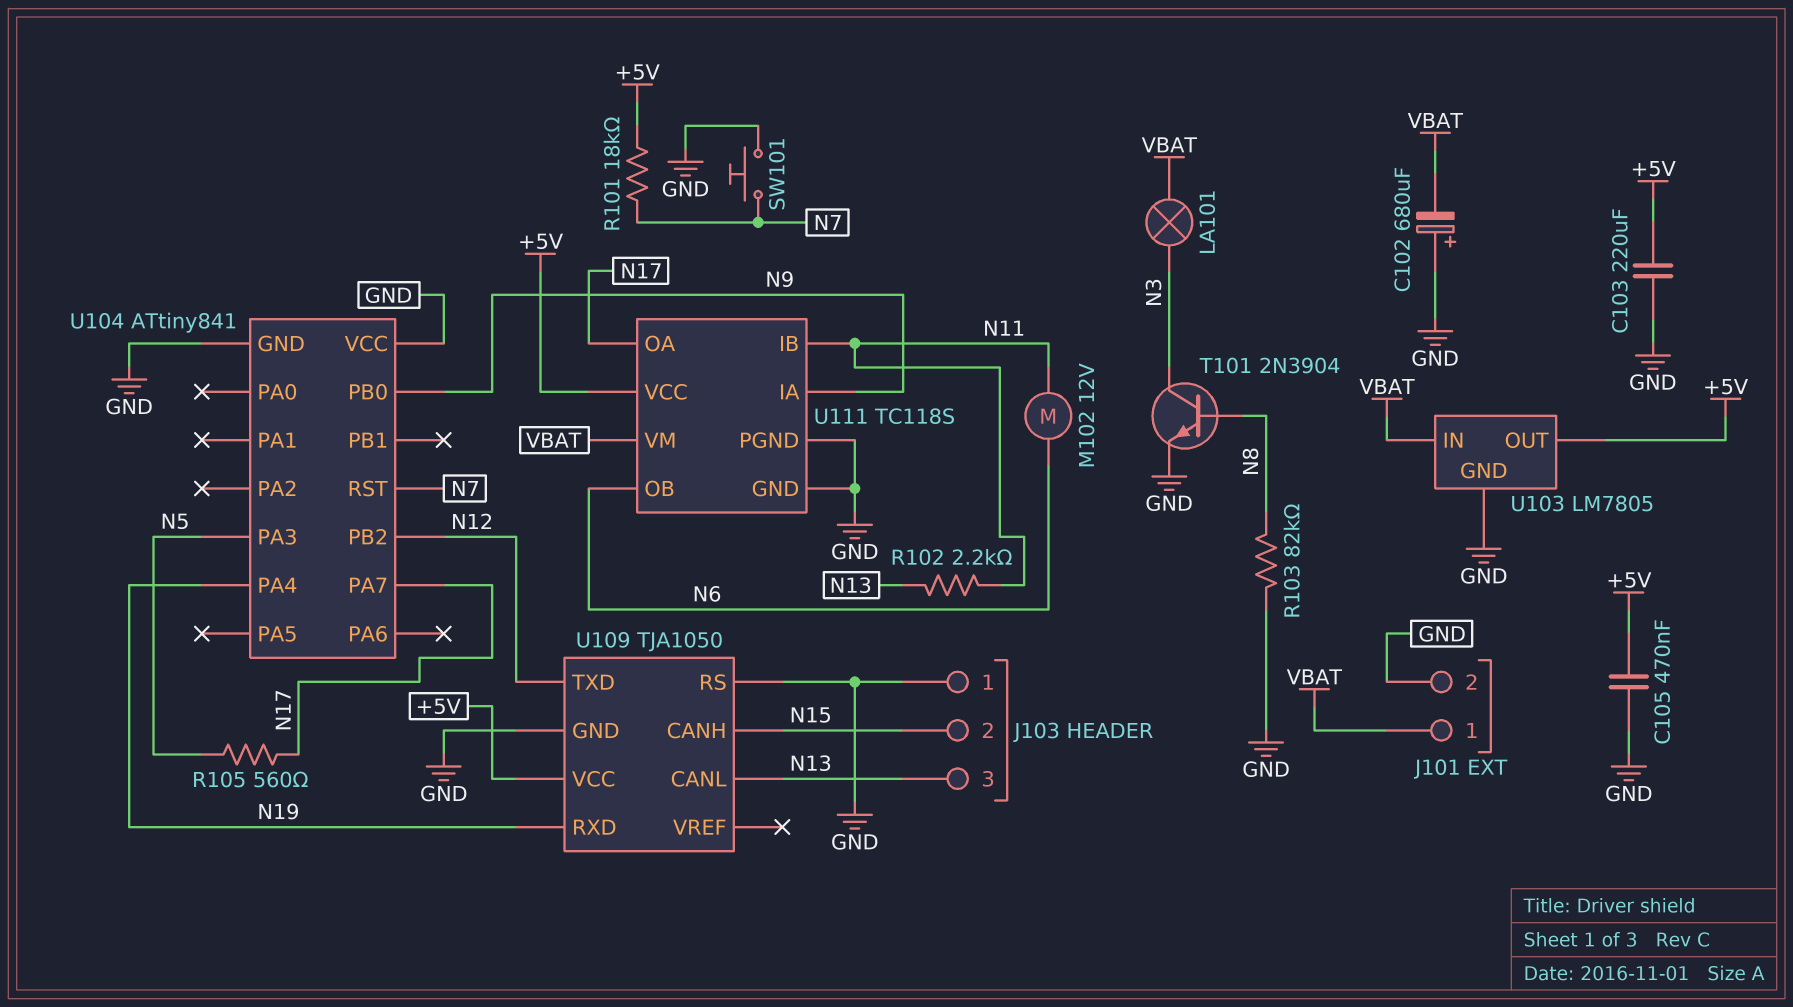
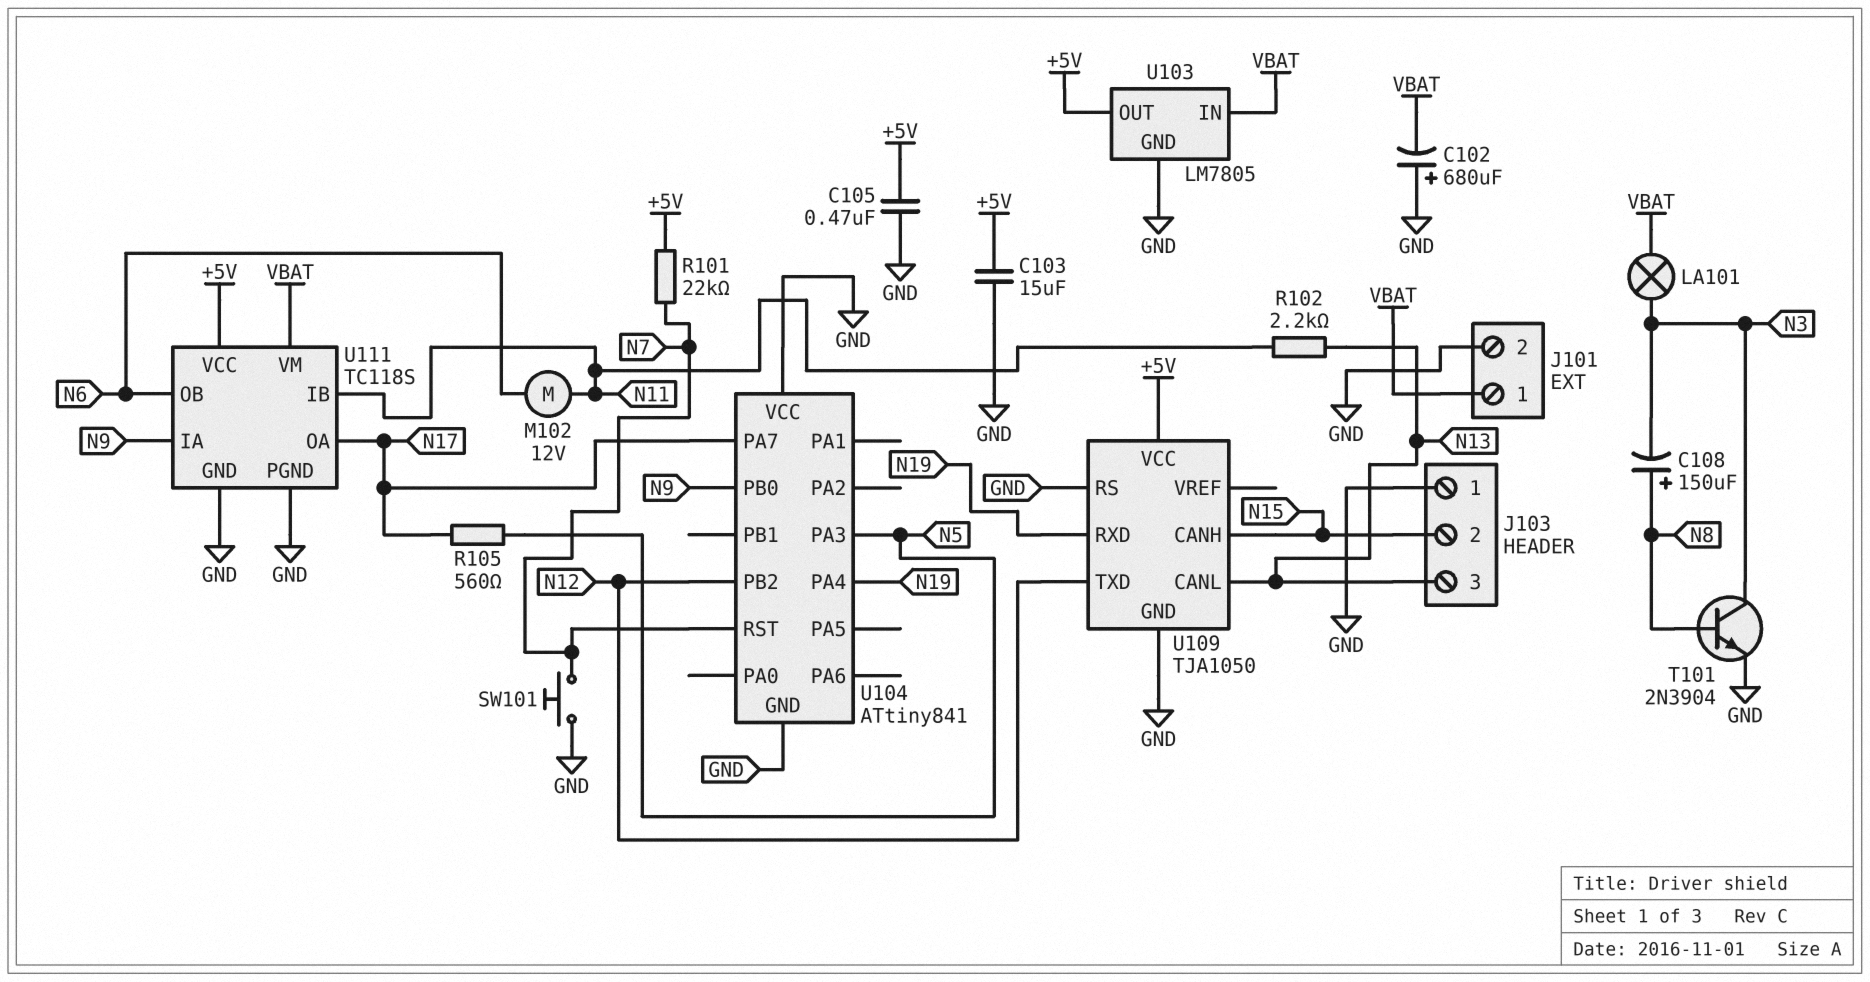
C103: 220uF (+5V, GND) -> 15uF (+5V, GND)
C108: none -> 150uF (plus N8, minus N3)
R101: 18k (+5V, N7) -> 22k (+5V, N7)
R103: 82k (GND, N8) -> none

